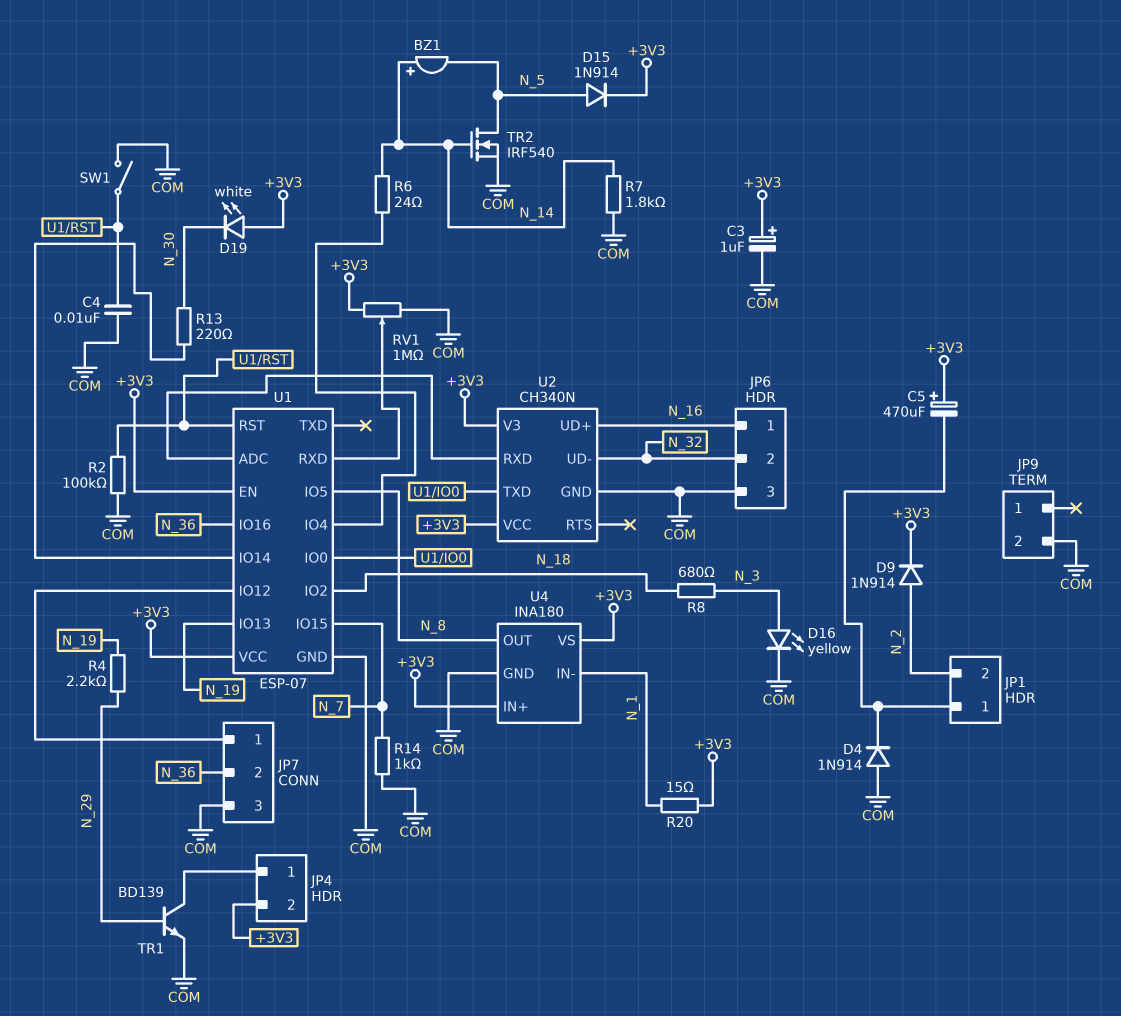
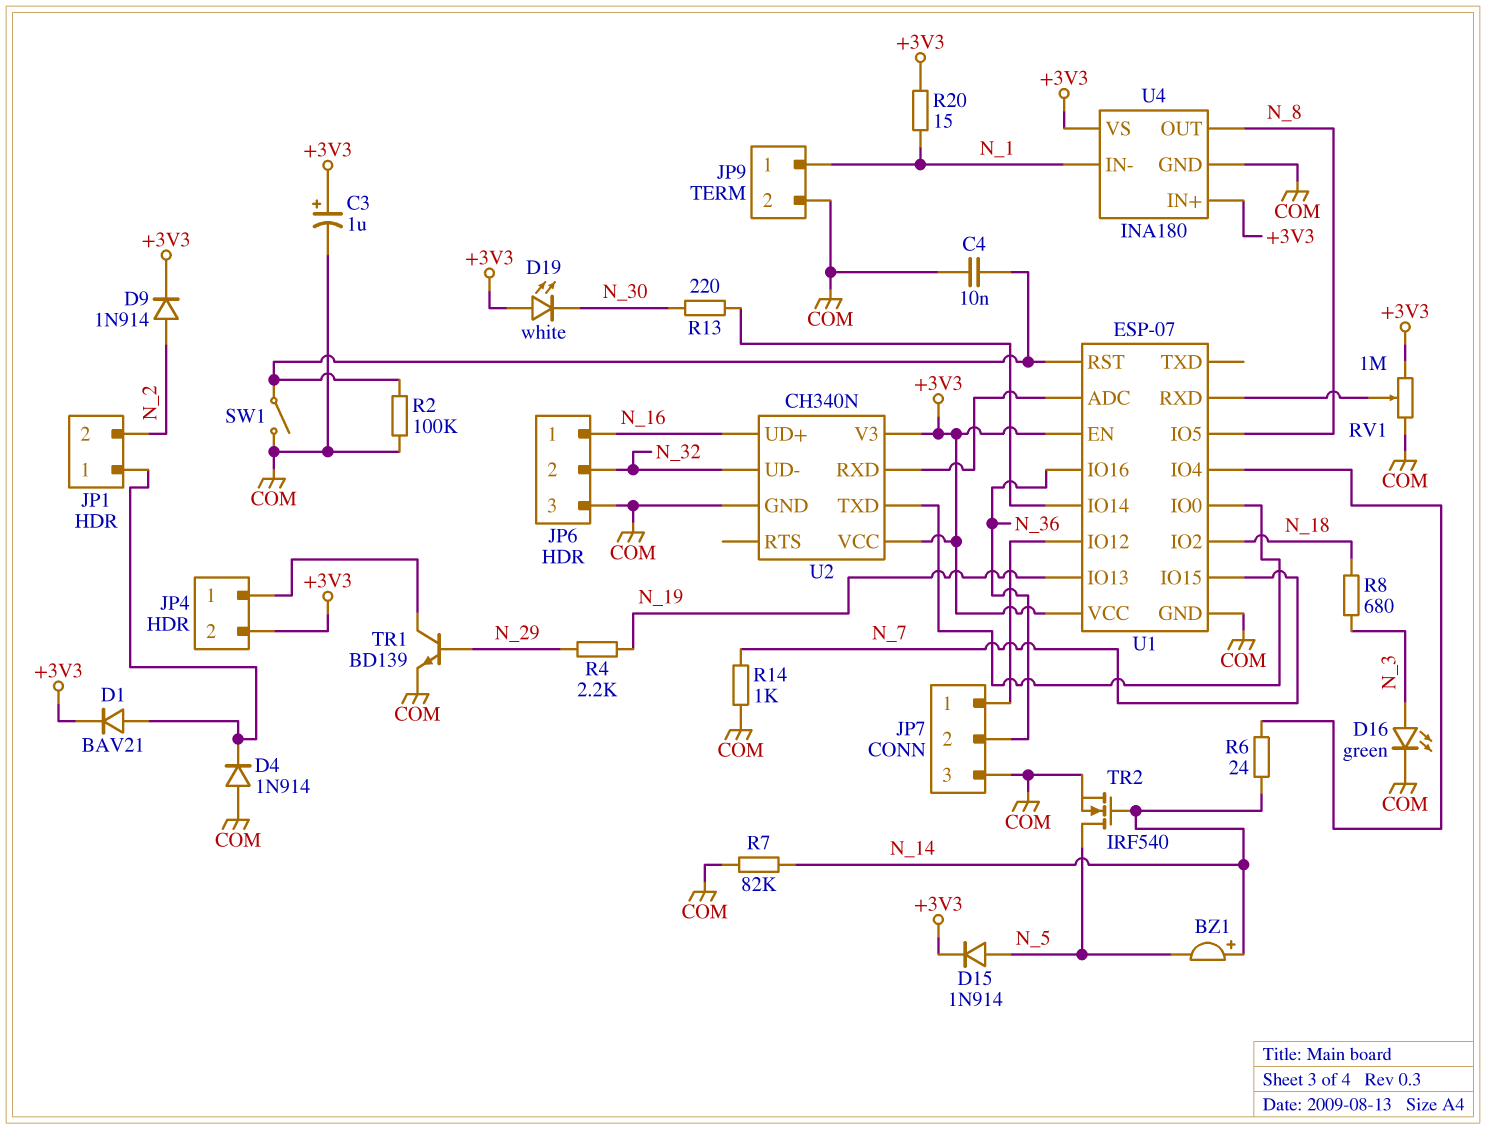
C5: 470uF (plus +3V3, minus JP1/1) -> none
D1: none -> diode BAV21 (A JP1/1, K +3V3)
D16: LED yellow (A N_3, K COM) -> LED green (A N_3, K COM)
JP9 pin 1: none -> N_1
R7: 1.8k (COM, N_14) -> 82k (COM, N_14)

